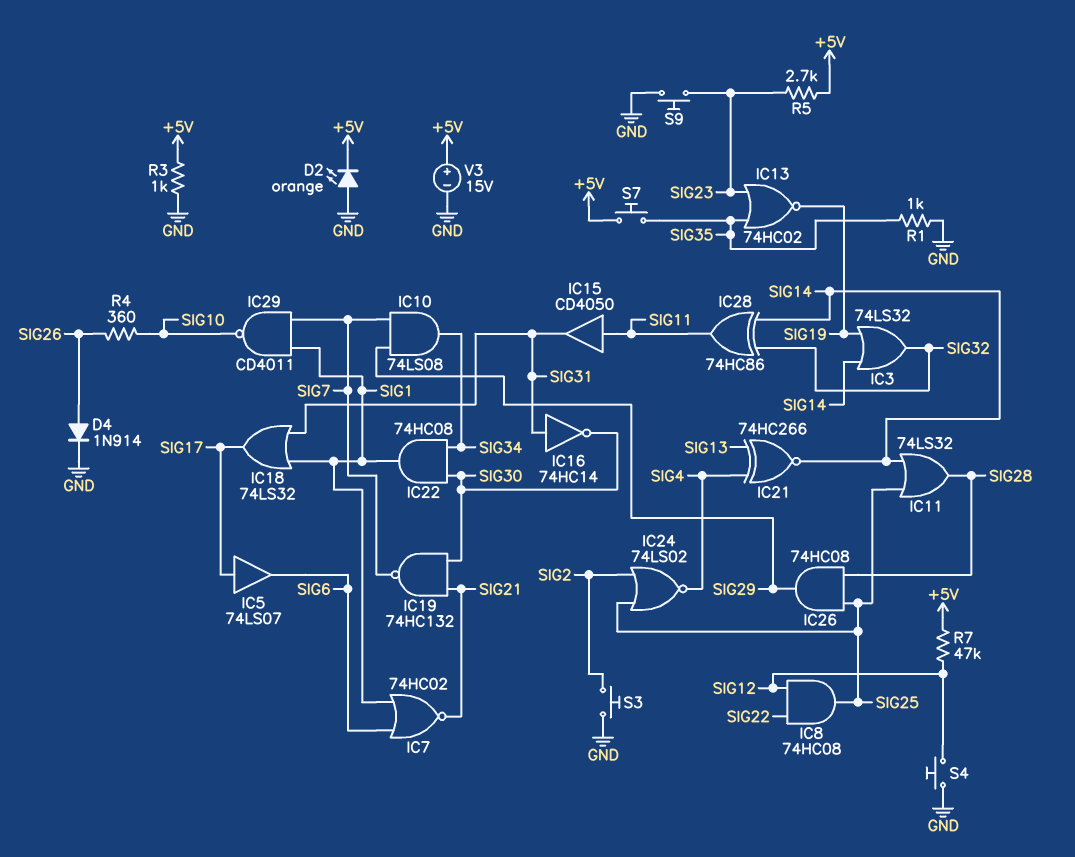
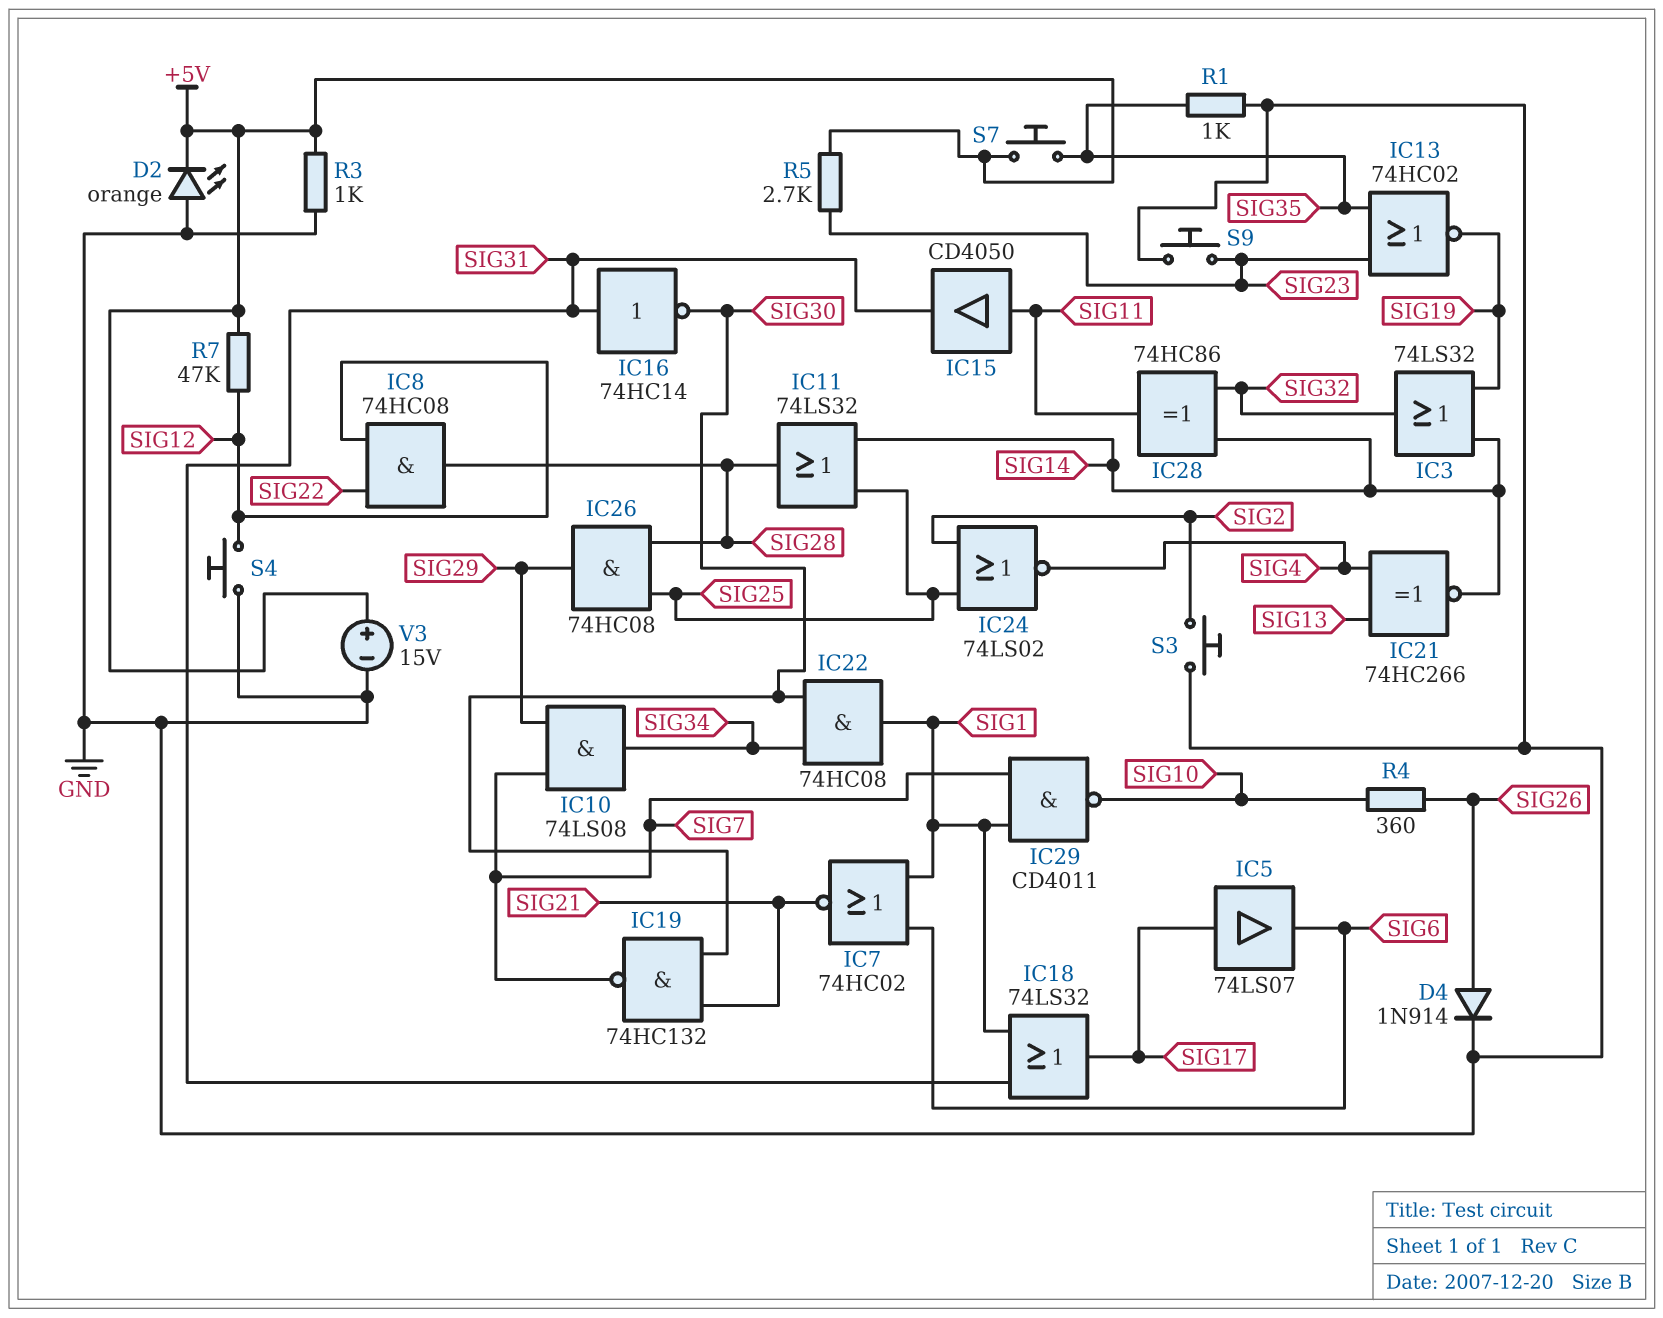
IC8: AND 74HC08 (in SIG12, in SIG22, out SIG25) -> AND 74HC08 (in SIG12, in SIG22, out SIG28)

